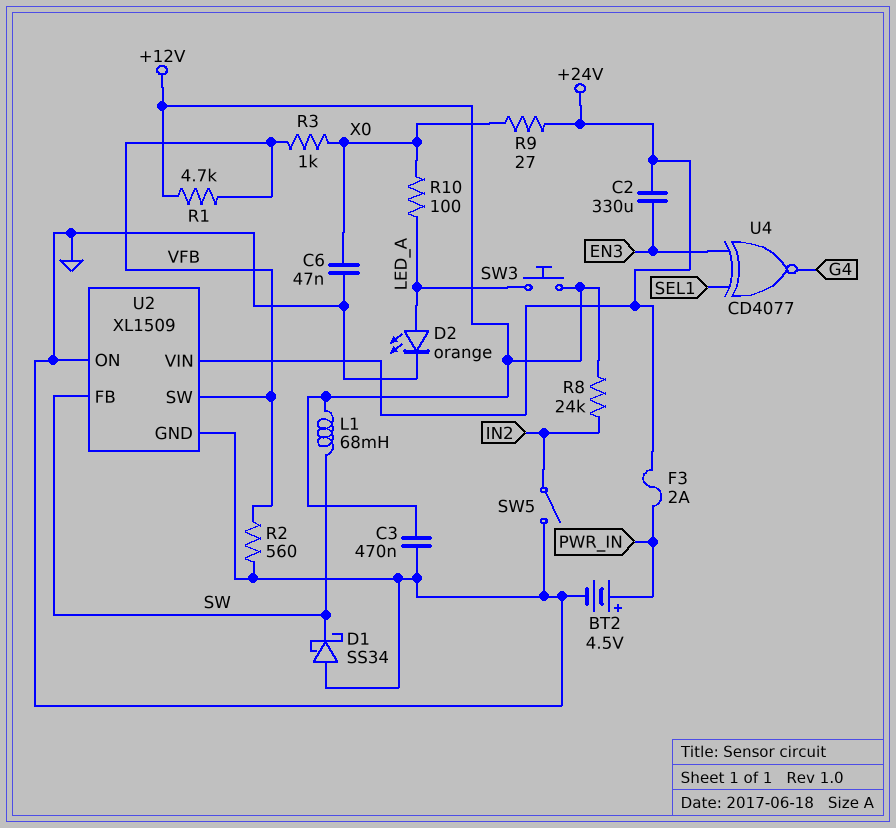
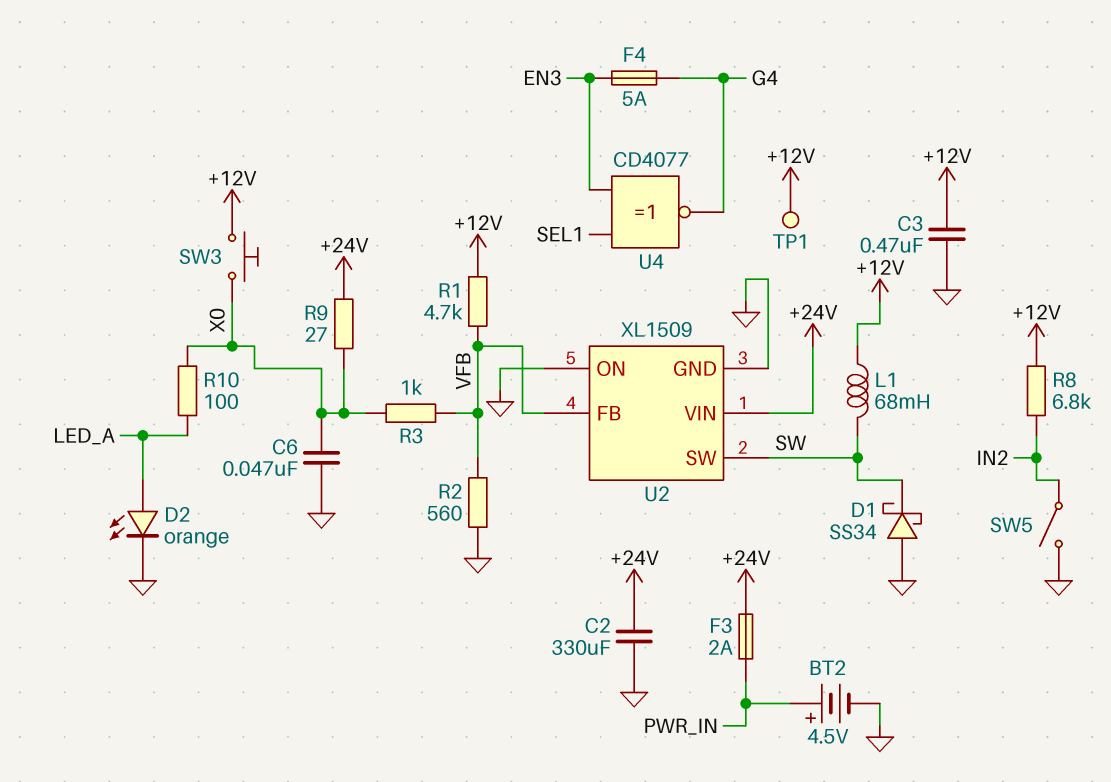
C2: 330uF (+24V, EN3) -> 330uF (+24V, GND)
F4: none -> 5A (EN3, G4)
R8: 24k (+12V, IN2) -> 6.8k (+12V, IN2)
SW3: button (+12V, LED_A) -> button (+12V, X0)
TP1: none -> test point (+12V)
U2 pin FB: SW -> VFB
U2 pin SW: VFB -> SW

